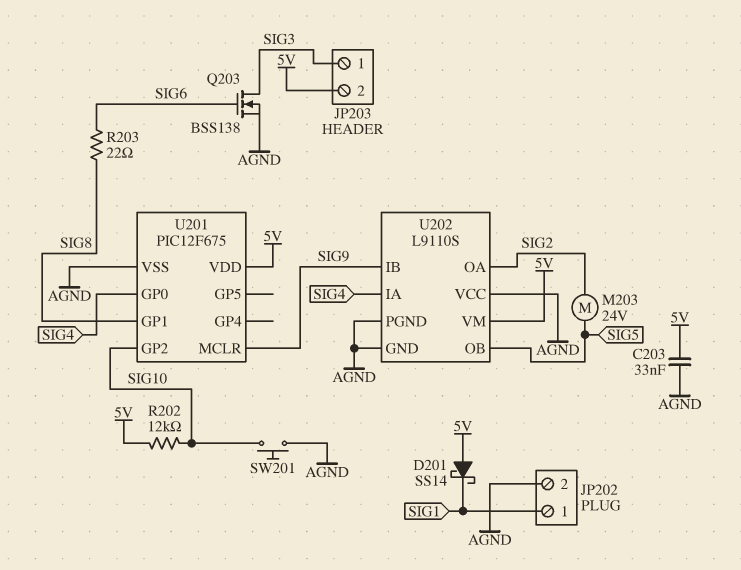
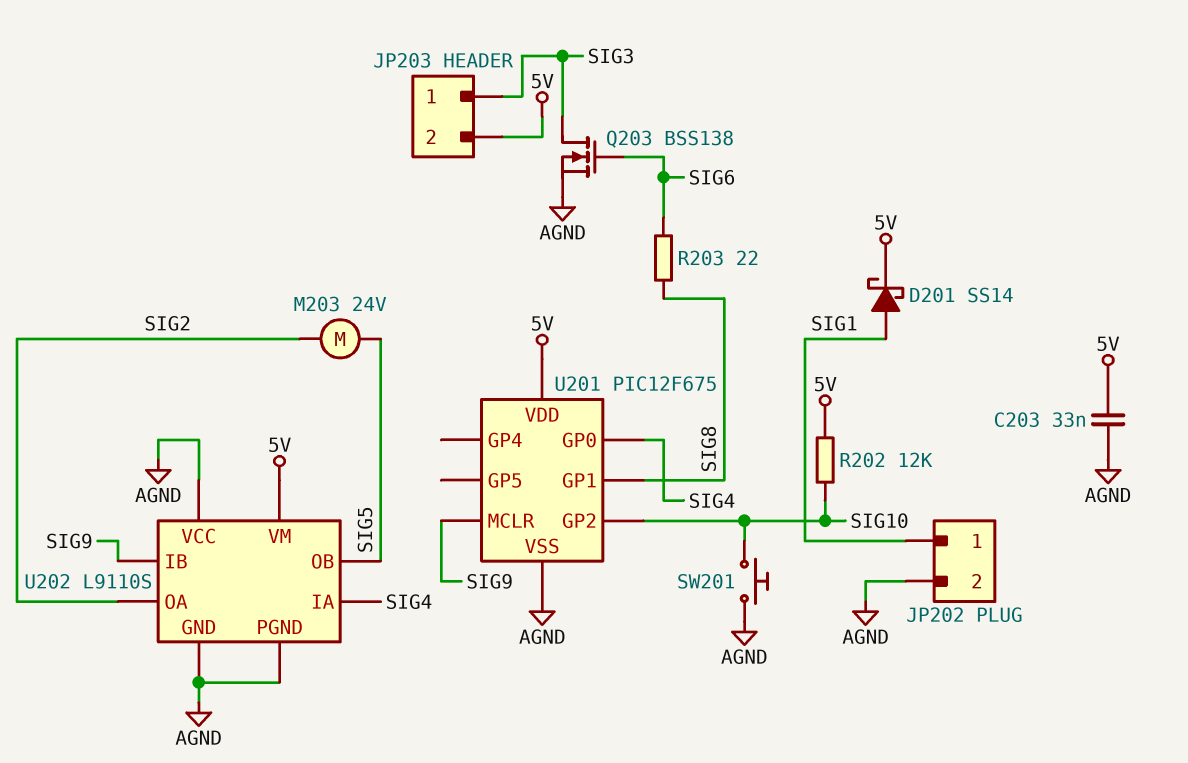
D201: schottky SS14 (A 5V, K SIG1) -> schottky SS14 (A SIG1, K 5V)

